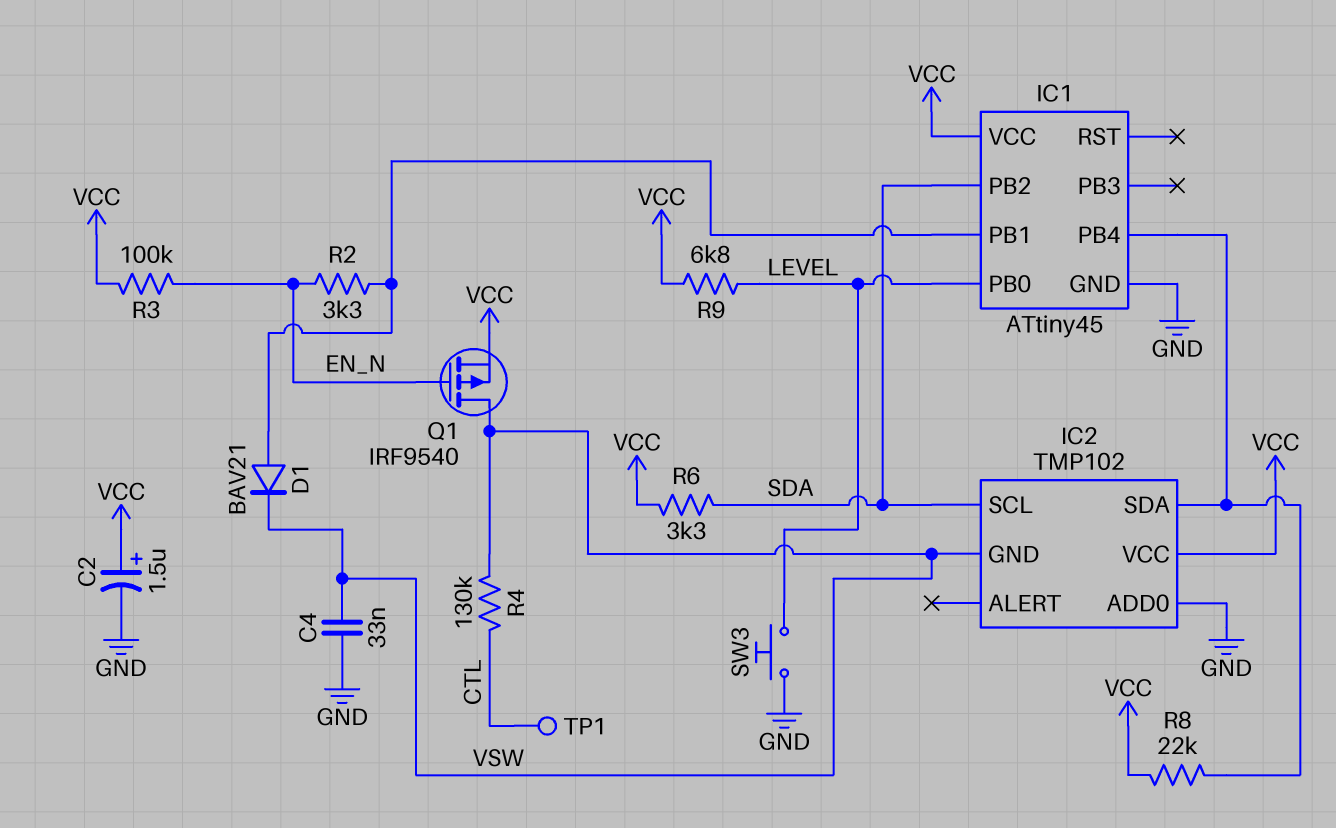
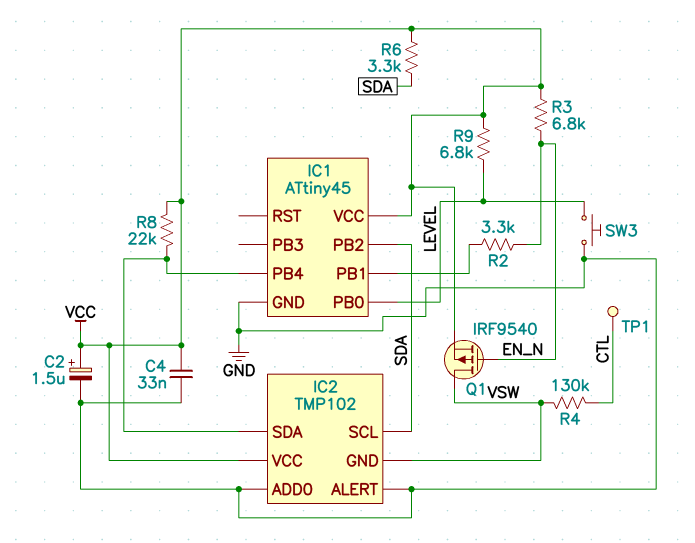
C4: 33nF (GND, VSW) -> 33nF (GND, VCC)
D1: diode BAV21 (A IC1/PB1, K VSW) -> none
IC2 pin ALERT: none -> GND
R3: 100k (EN_N, VCC) -> 6.8k (EN_N, VCC)

